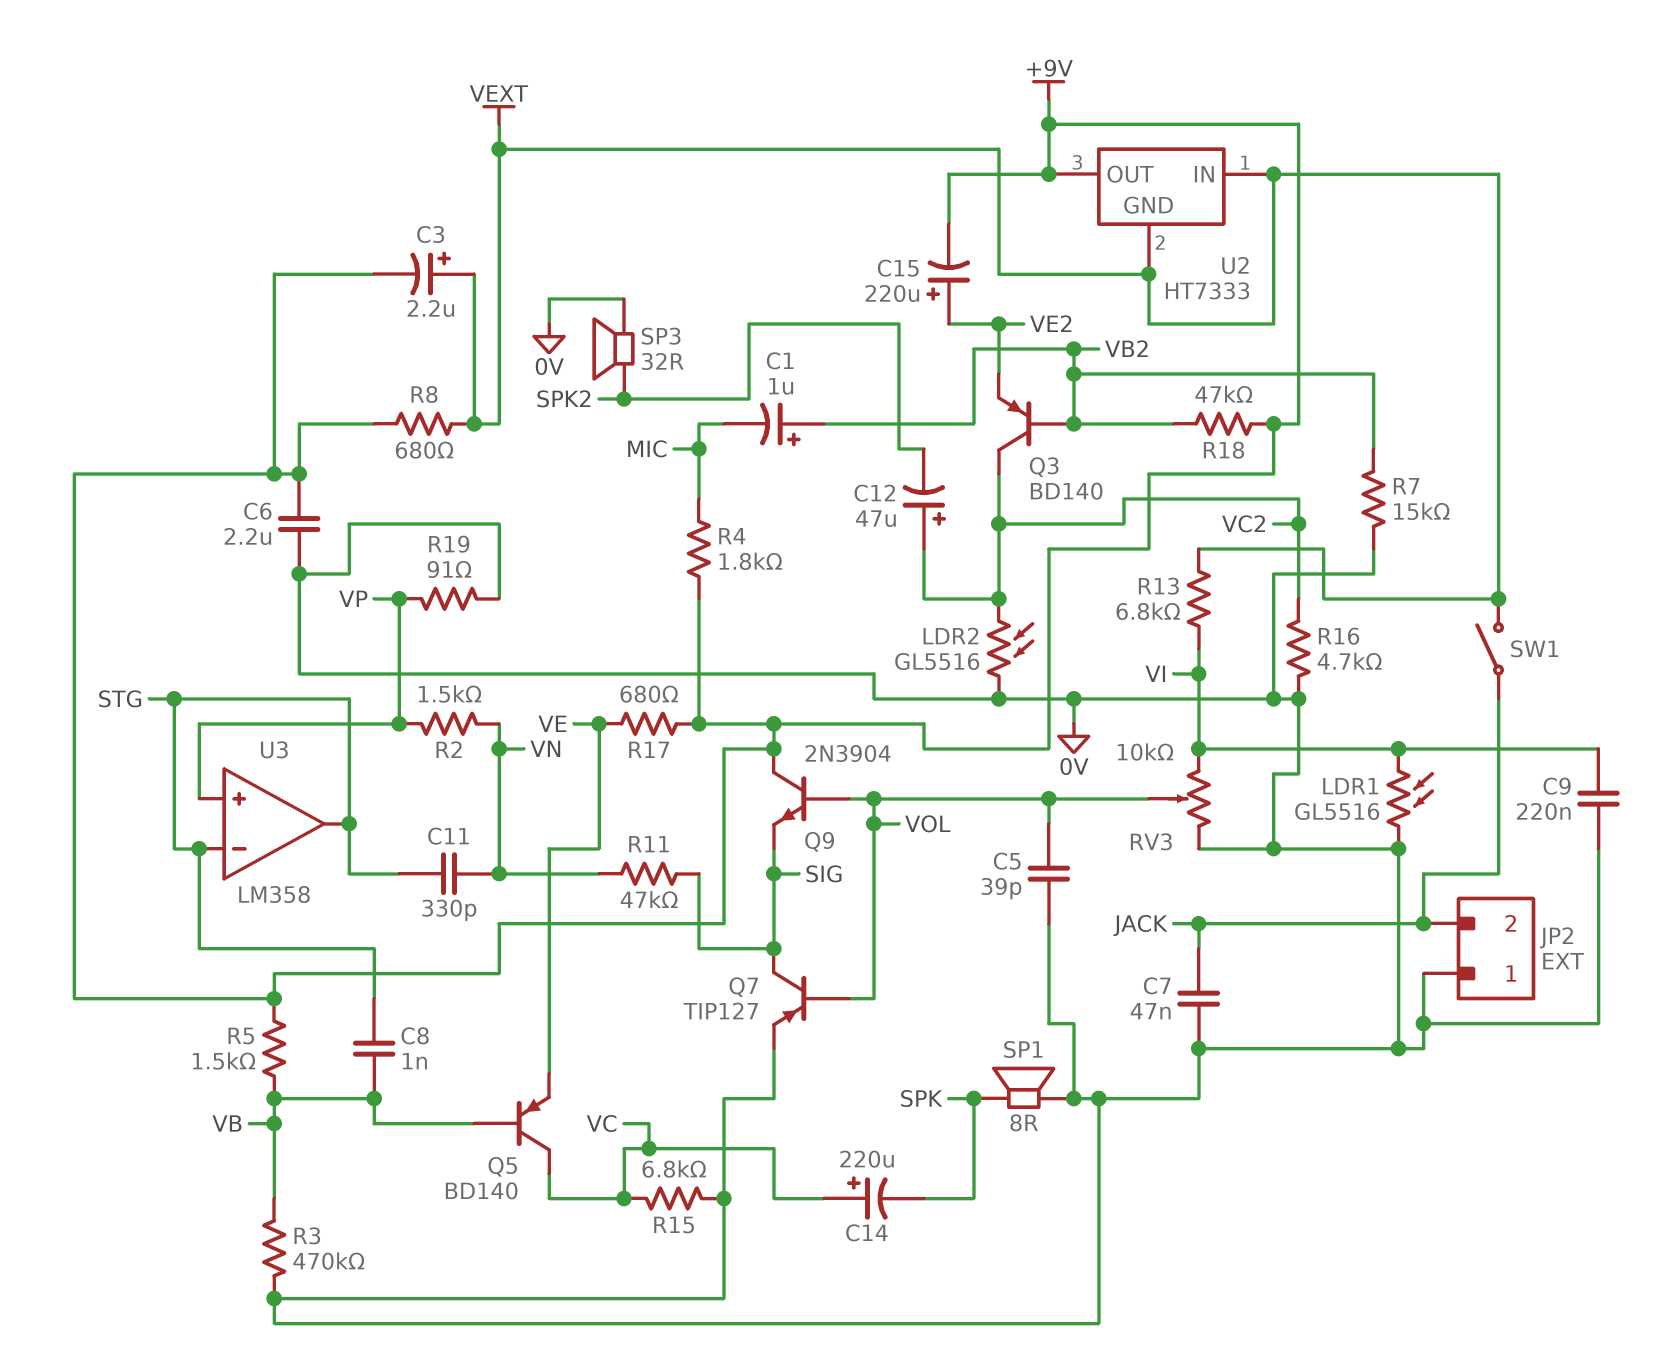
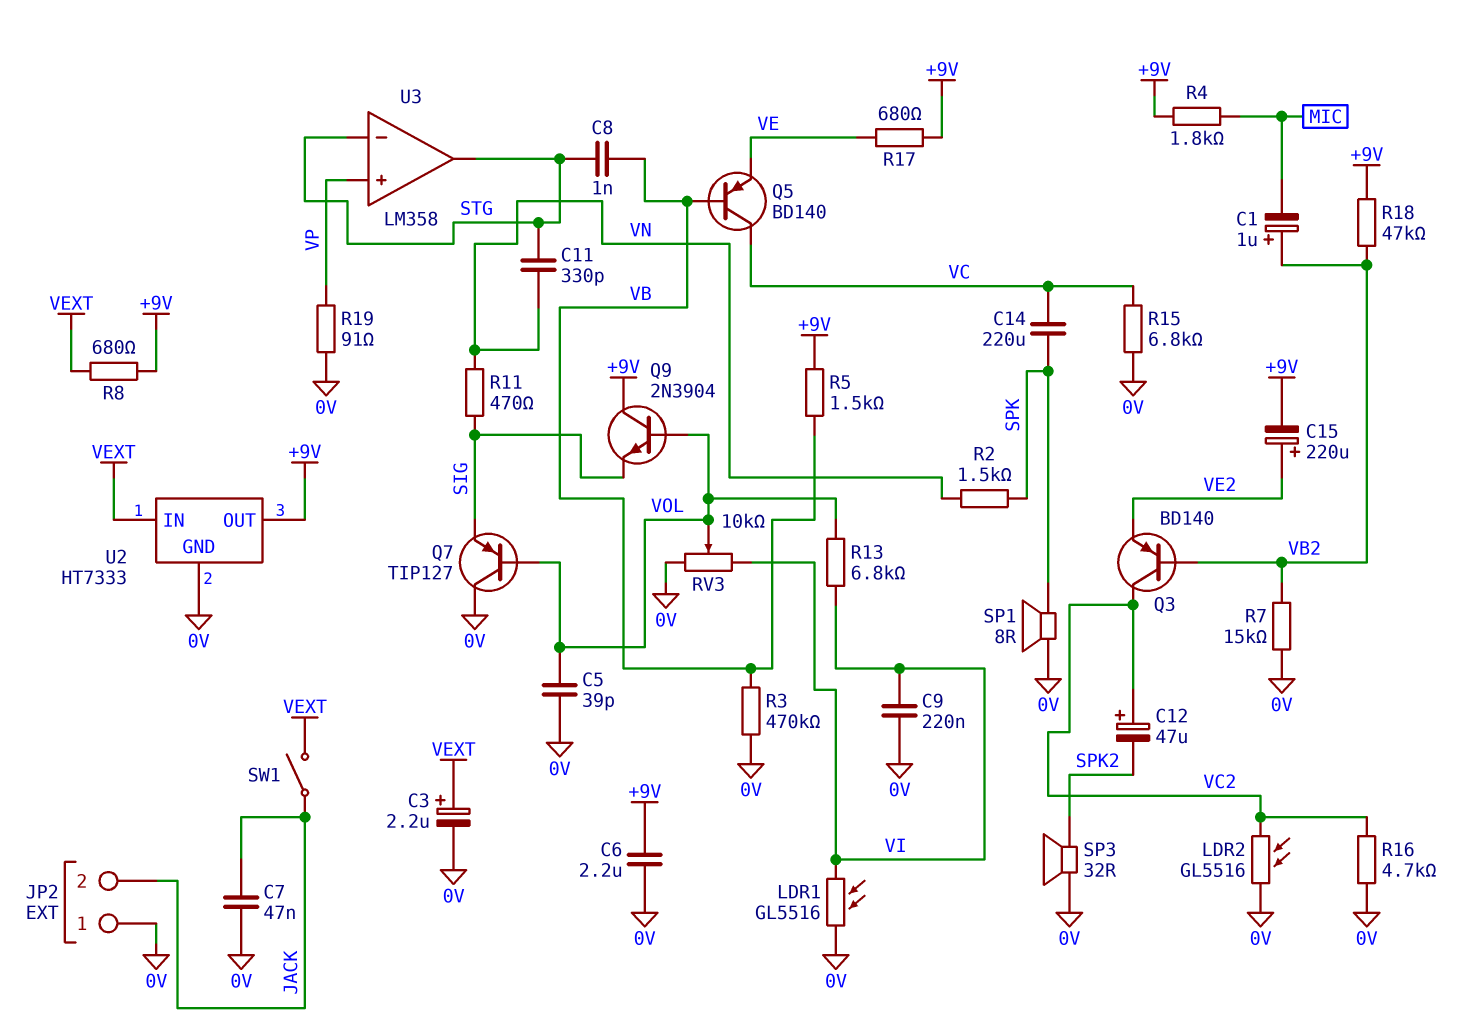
C3: 2.2uF (plus VEXT, minus +9V) -> 2.2uF (plus VEXT, minus 0V)
C14: 220uF (plus VC, minus SPK) -> 220uF (SPK, VC)
Q7: PNP TIP127 (B VOL, C SIG, E 0V) -> PNP TIP127 (B VOL, C 0V, E SIG)
R2: 1.5k (VN, VP) -> 1.5k (SPK, VN)
R11: 47k (SIG, VN) -> 470 (SIG, VN)
R13: 6.8k (VEXT, VI) -> 6.8k (VI, VOL)
U2 pin GND: VEXT -> 0V

